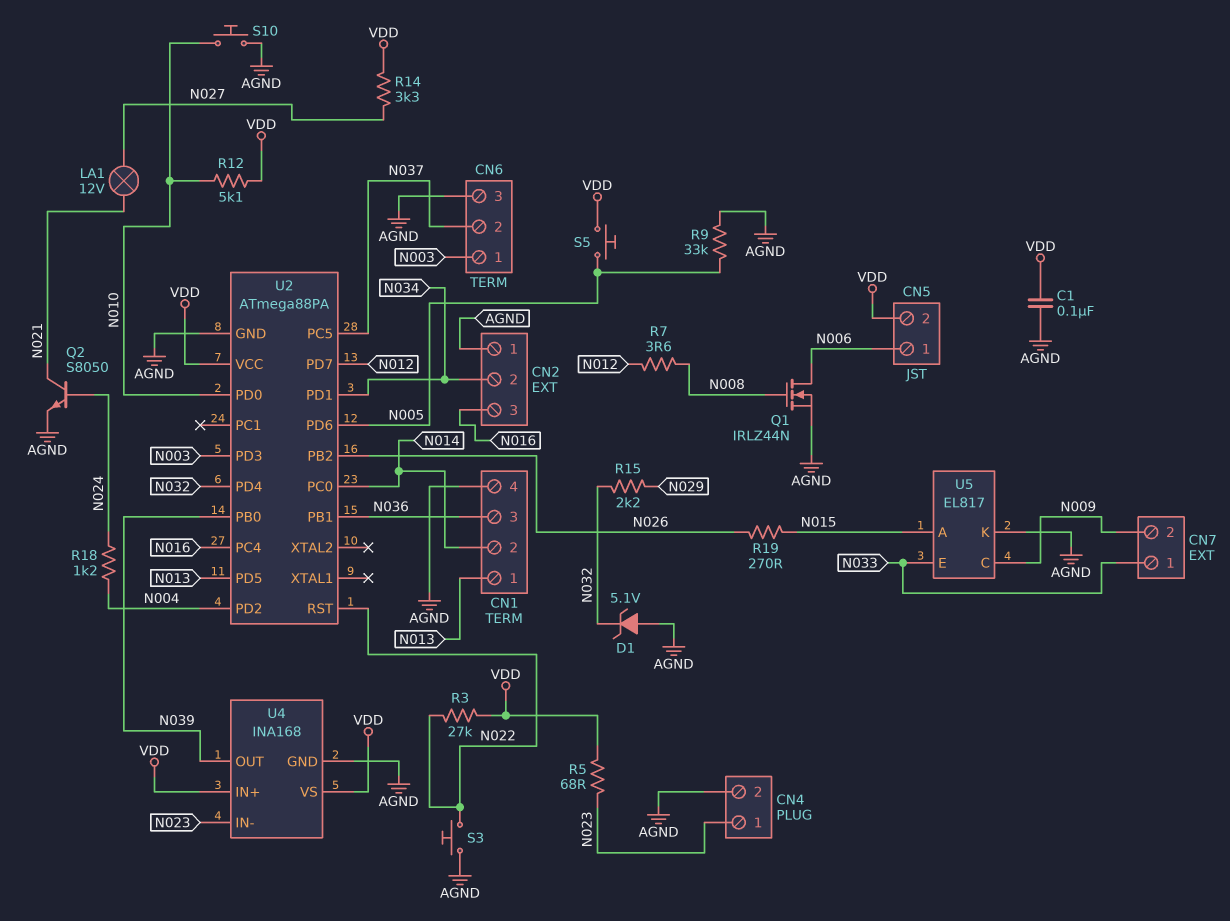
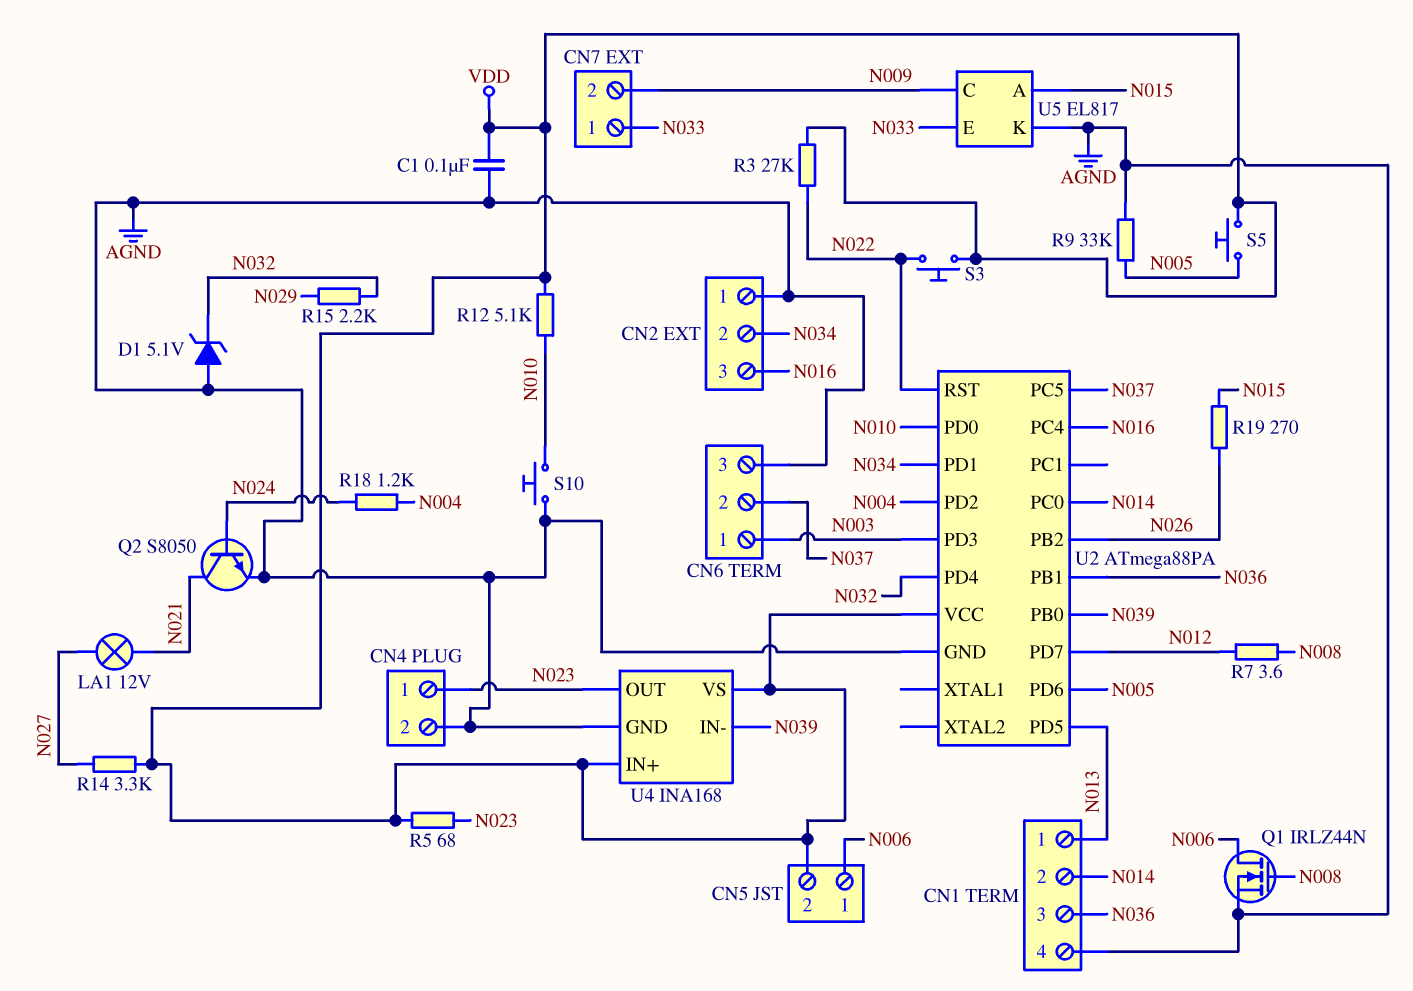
S3: button (AGND, N022) -> button (N022, VDD)
U4 pin IN-: N023 -> N039
U4 pin OUT: N039 -> N023

